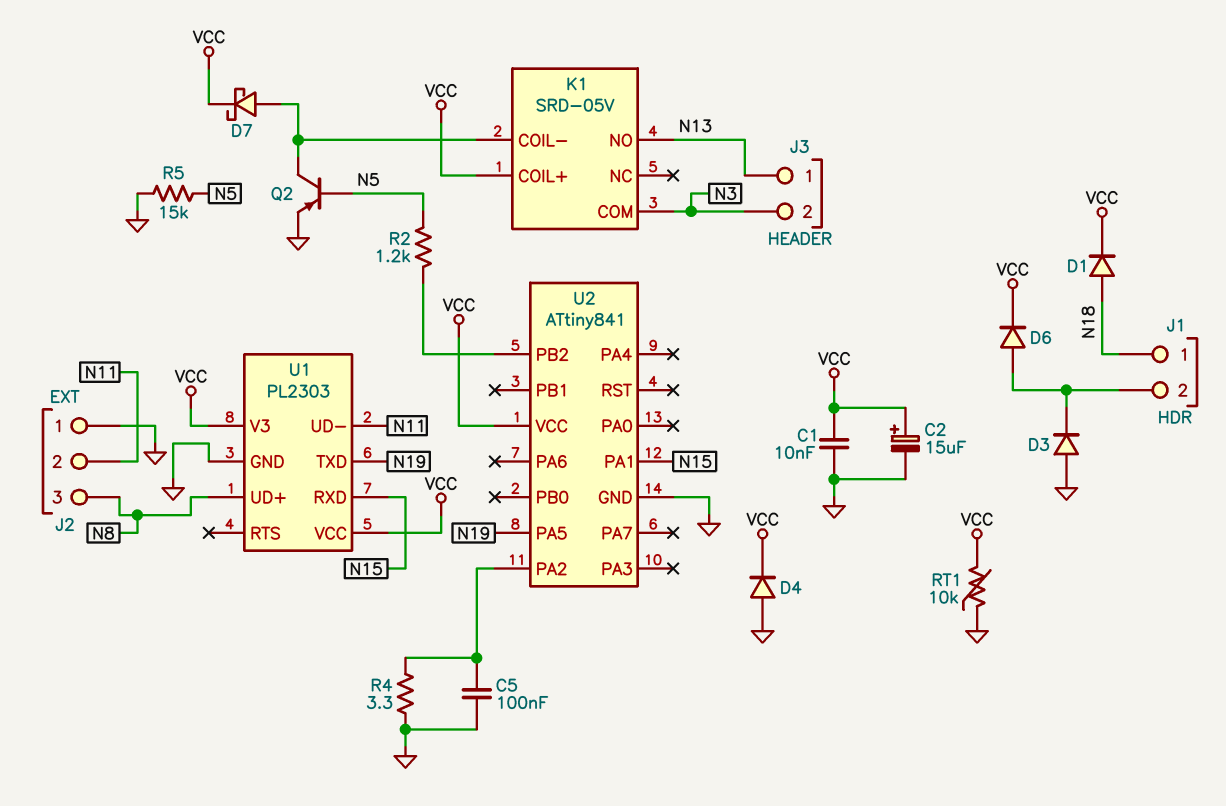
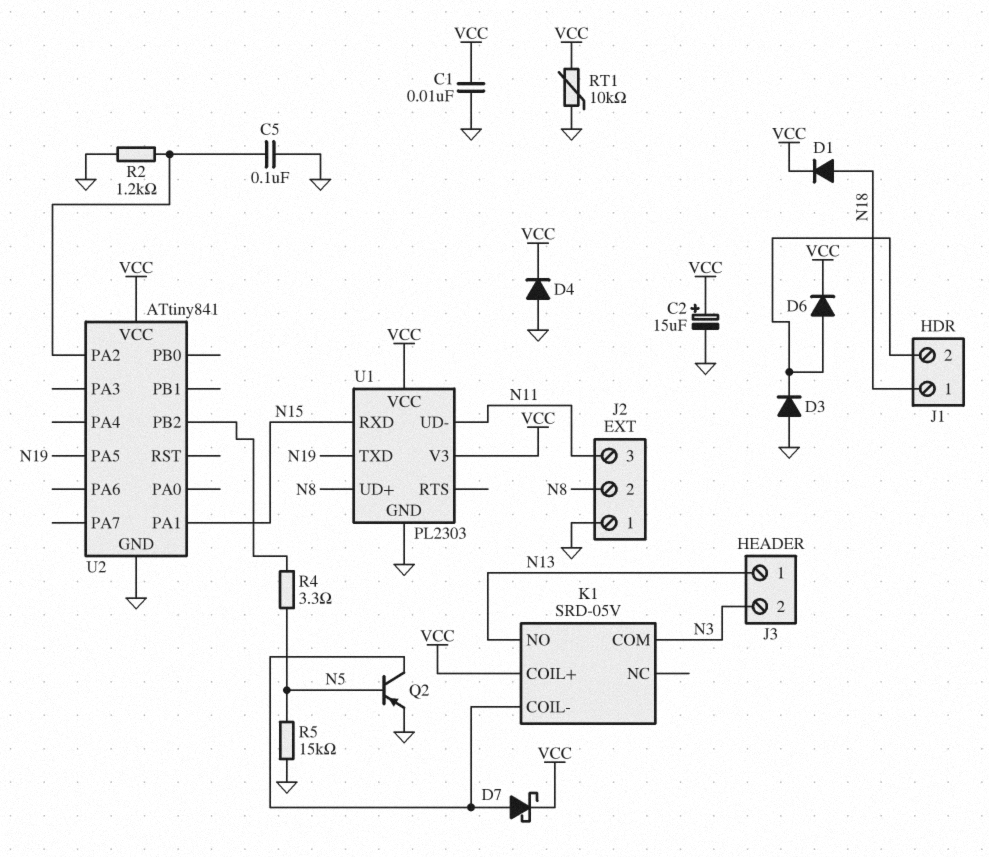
J2 pin 2: N11 -> N8
J2 pin 3: N8 -> N11
R2: 1.2k (N5, U2/PB2) -> 1.2k (GND, U2/PA2)
R4: 3.3 (GND, U2/PA2) -> 3.3 (N5, U2/PB2)

